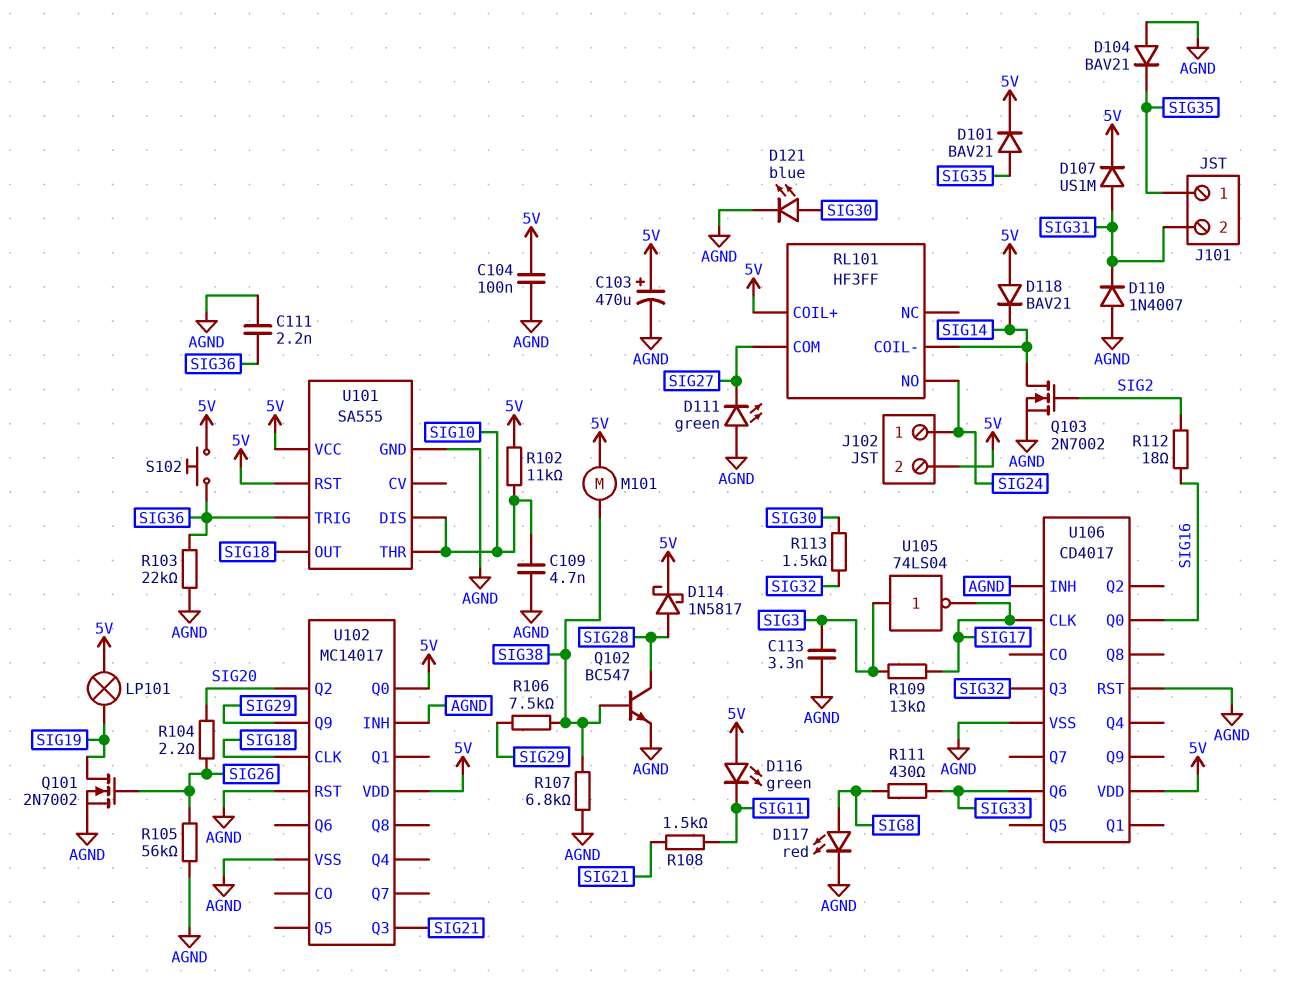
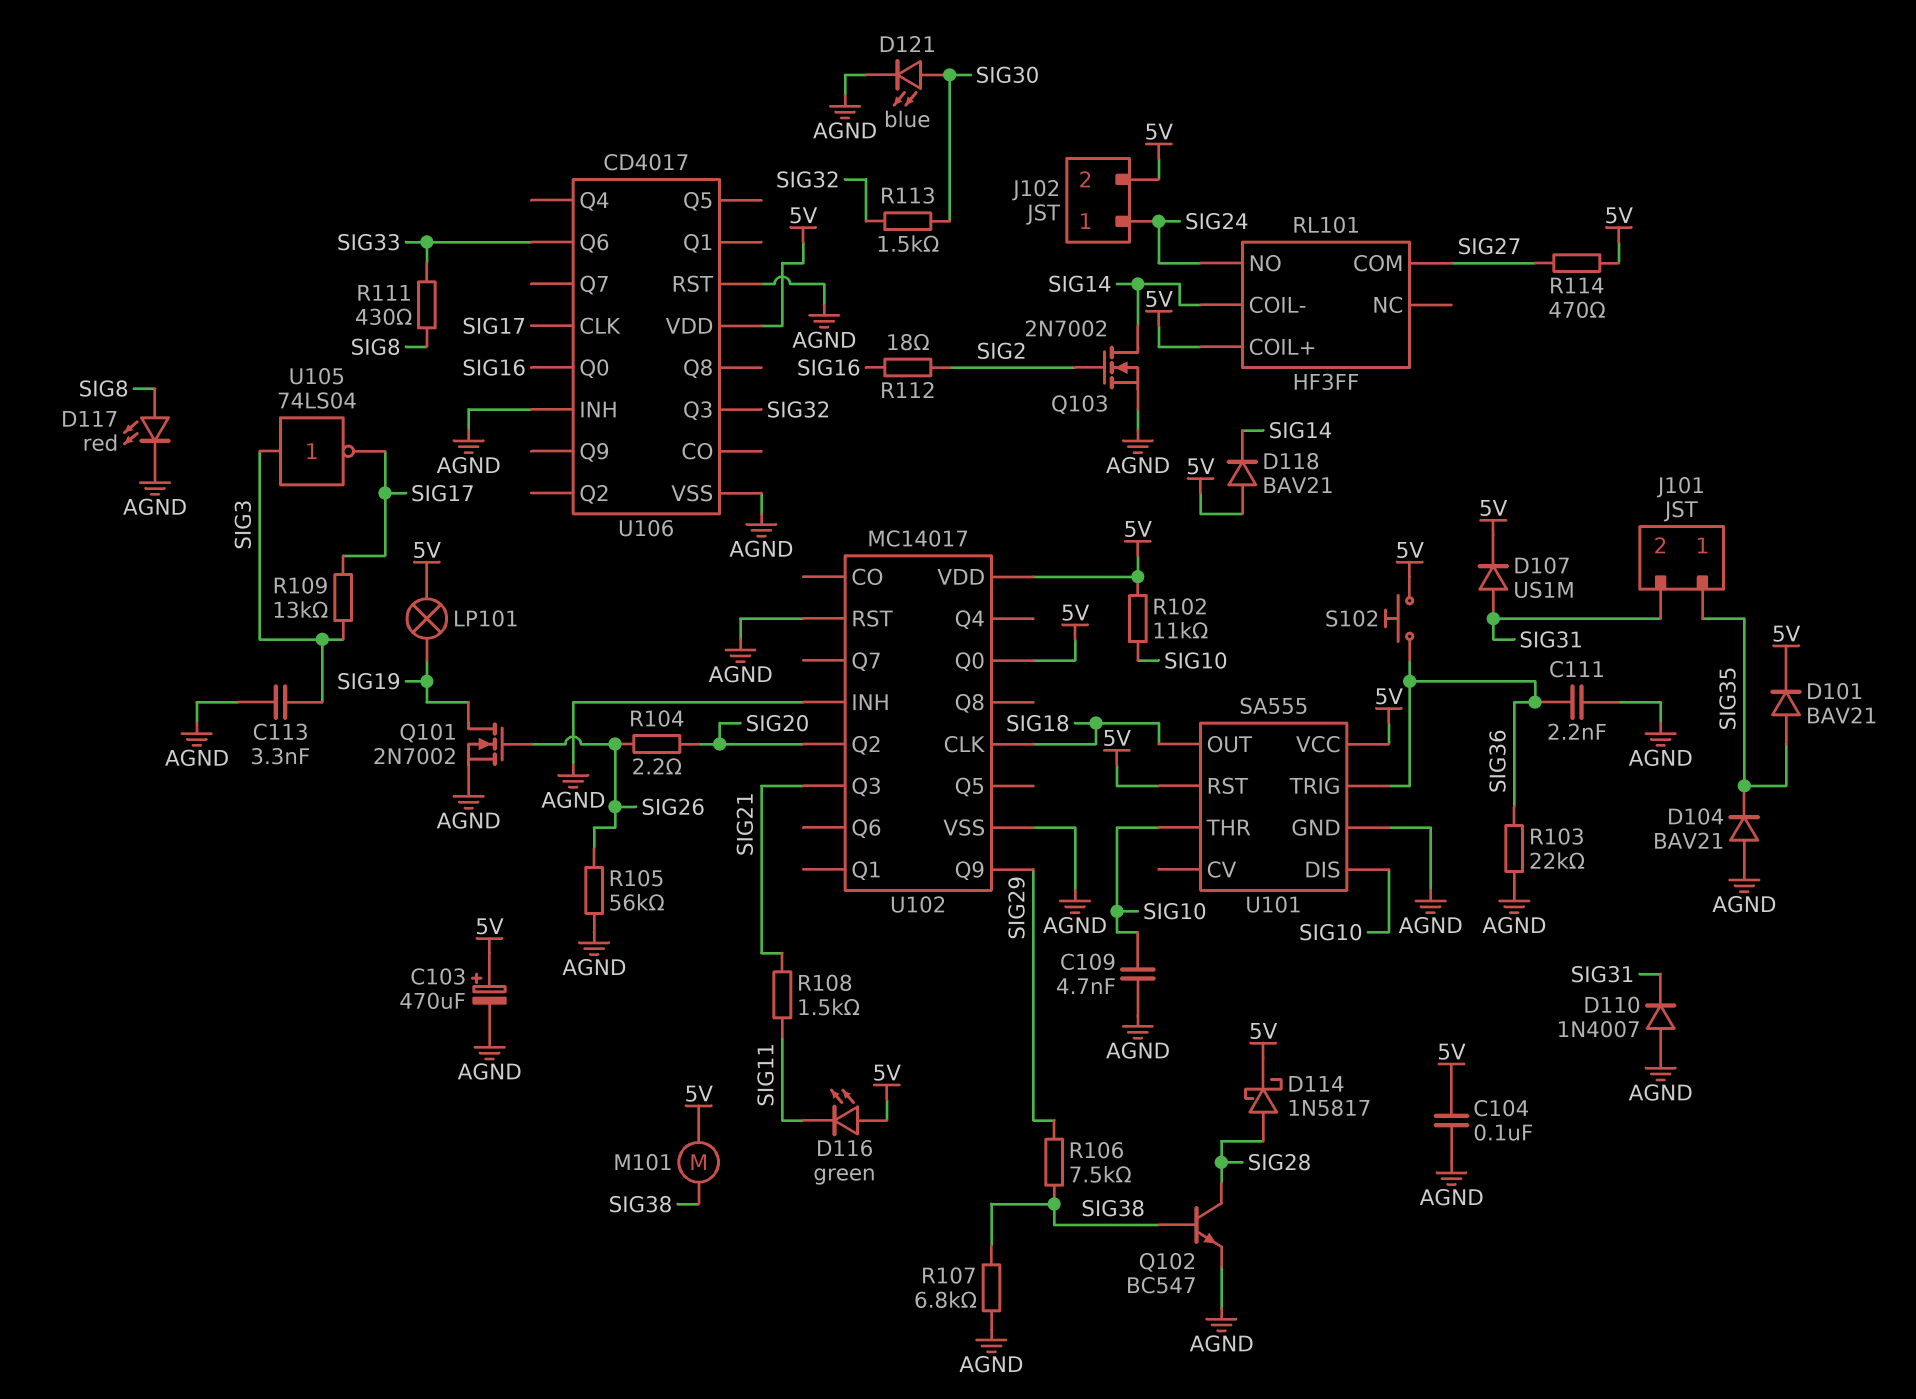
D111: LED green (A AGND, K SIG27) -> none
R114: none -> 470 (5V, SIG27)

